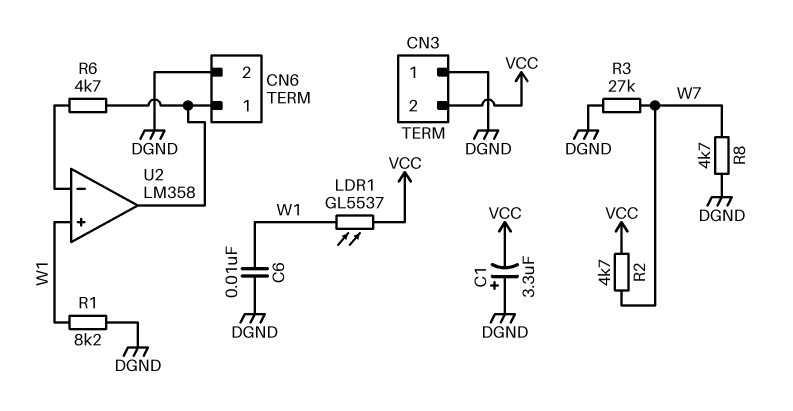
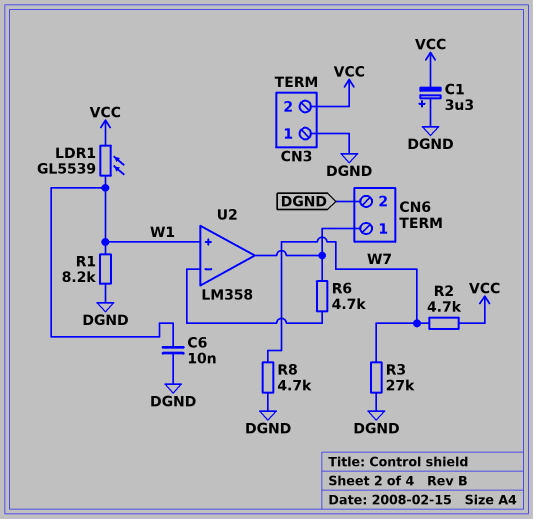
LDR1: GL5537 (VCC, W1) -> GL5539 (VCC, W1)

